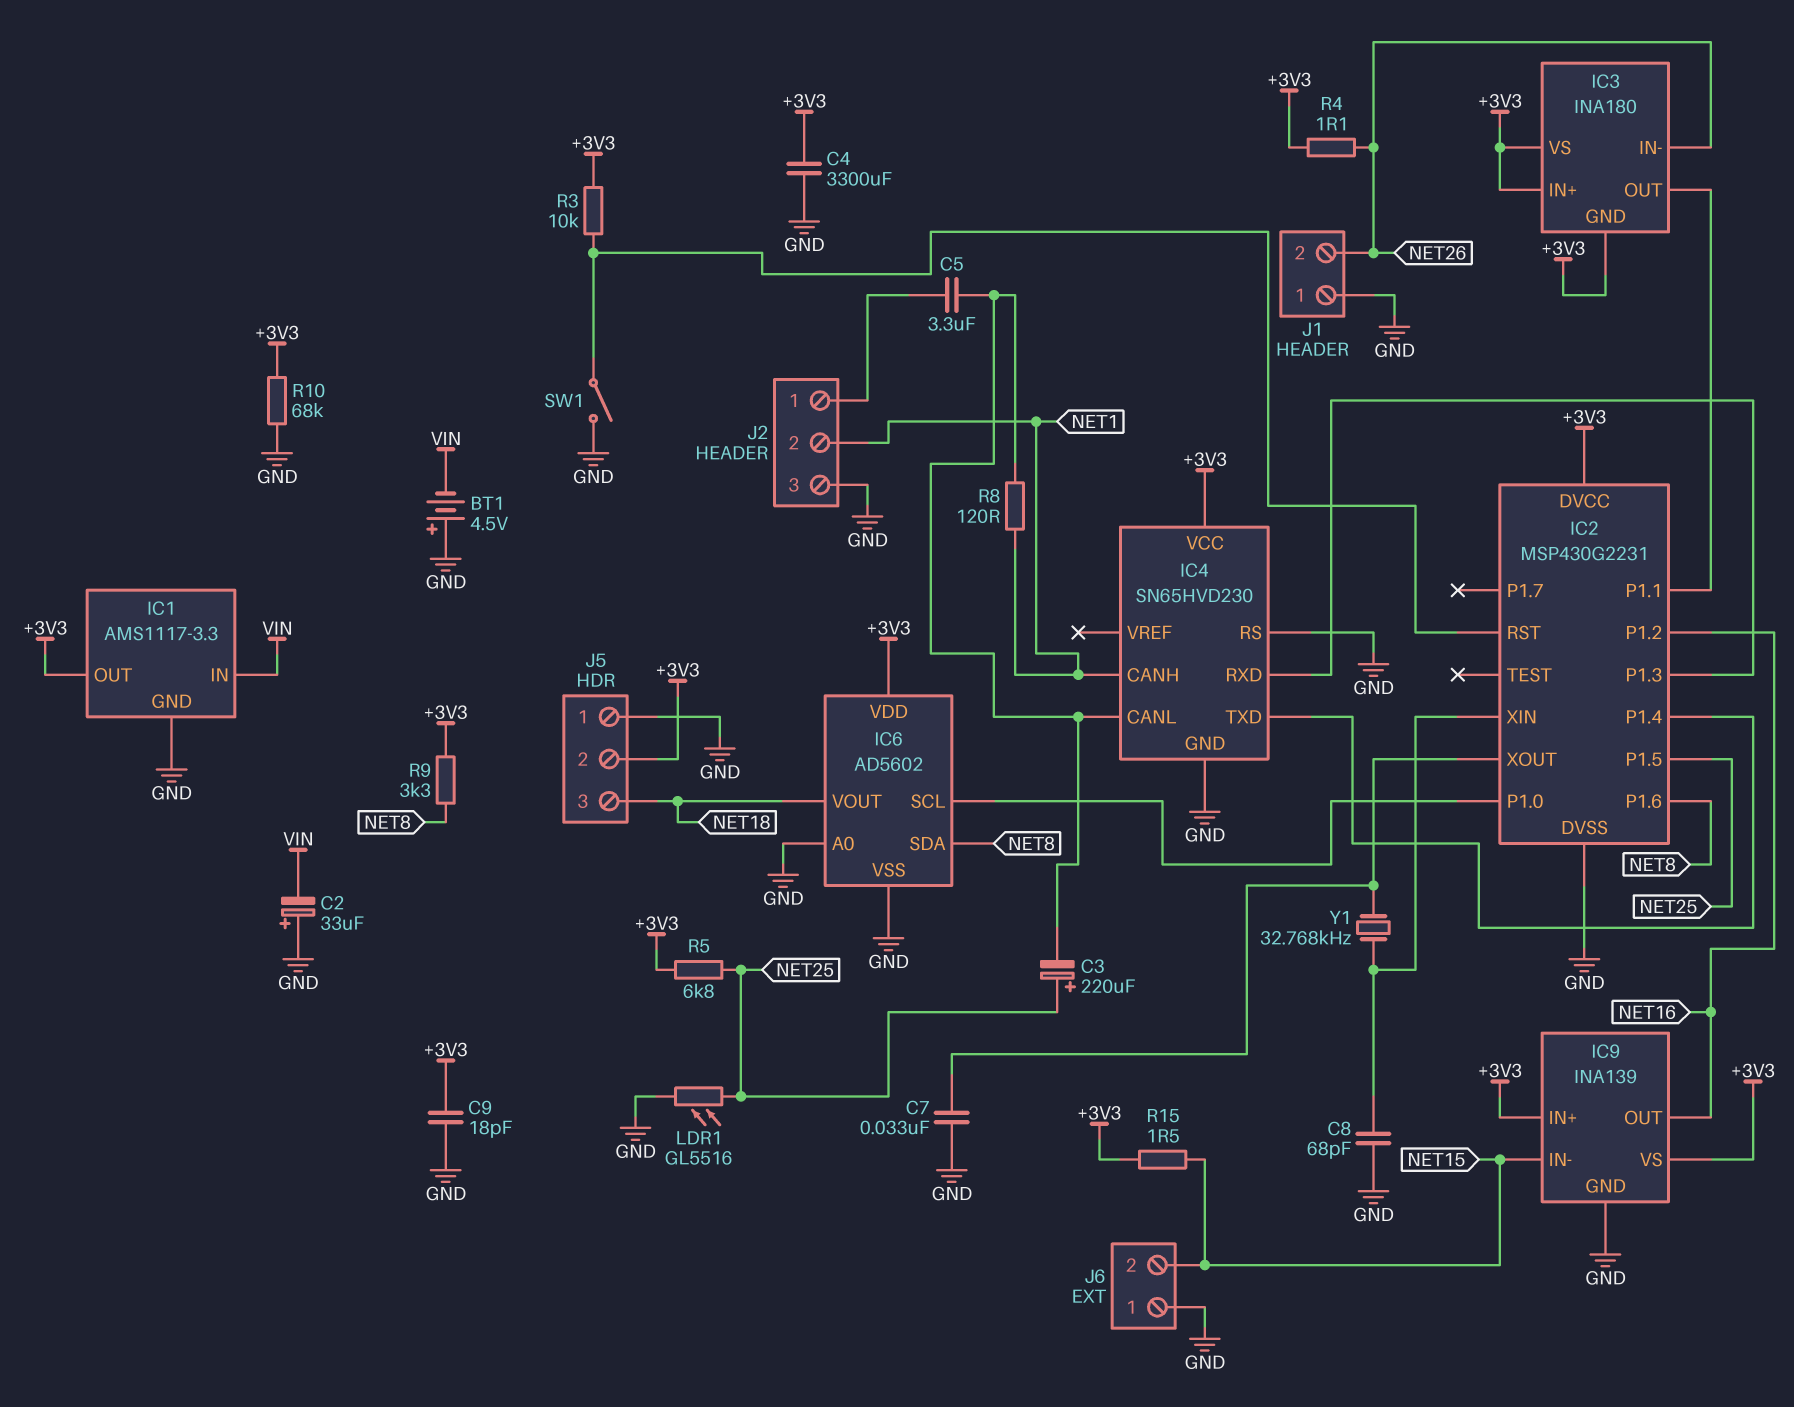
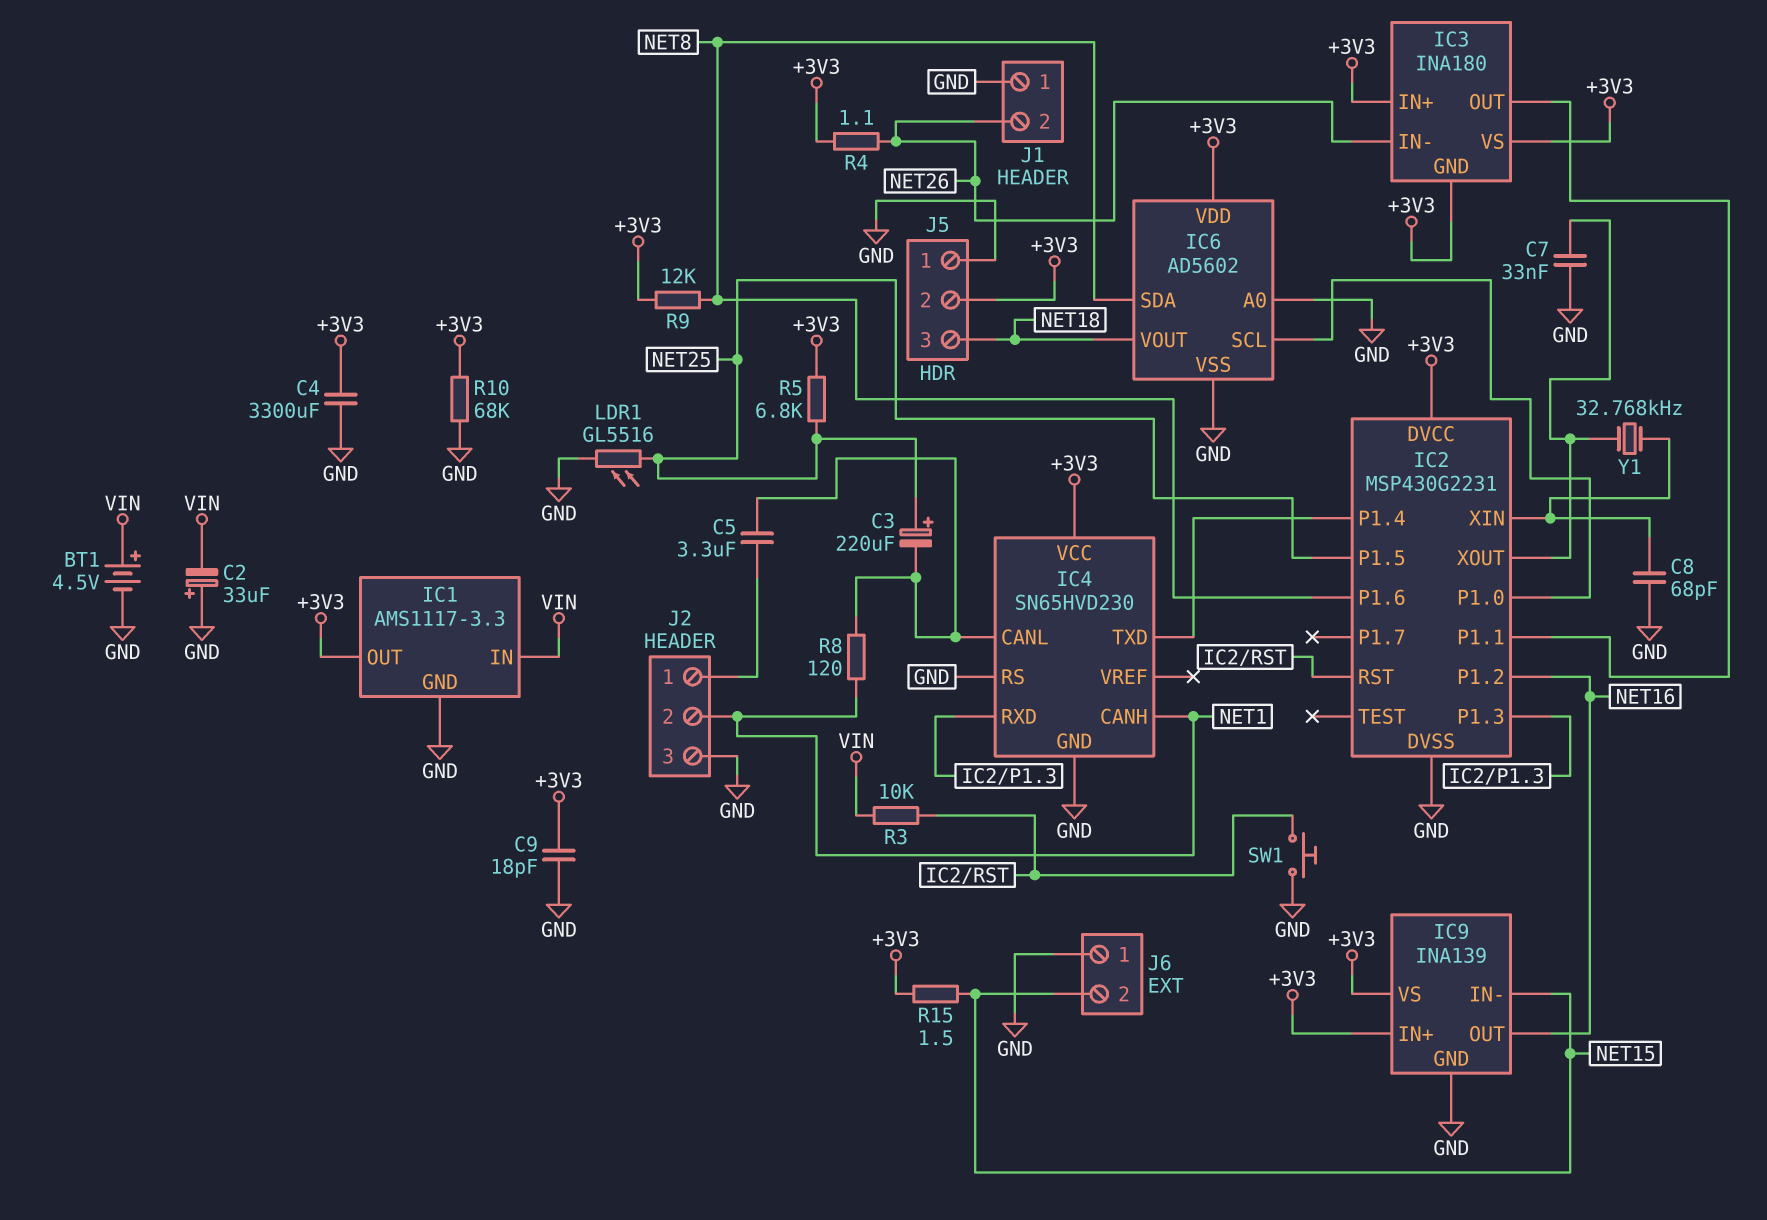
BT1: 4.5V (plus GND, minus VIN) -> 4.5V (plus VIN, minus GND)
R3: 10k (+3V3, IC2/RST) -> 10k (IC2/RST, VIN)
R9: 3.3k (+3V3, NET8) -> 12k (+3V3, NET8)
SW1: switch (GND, IC2/RST) -> button (GND, IC2/RST)

